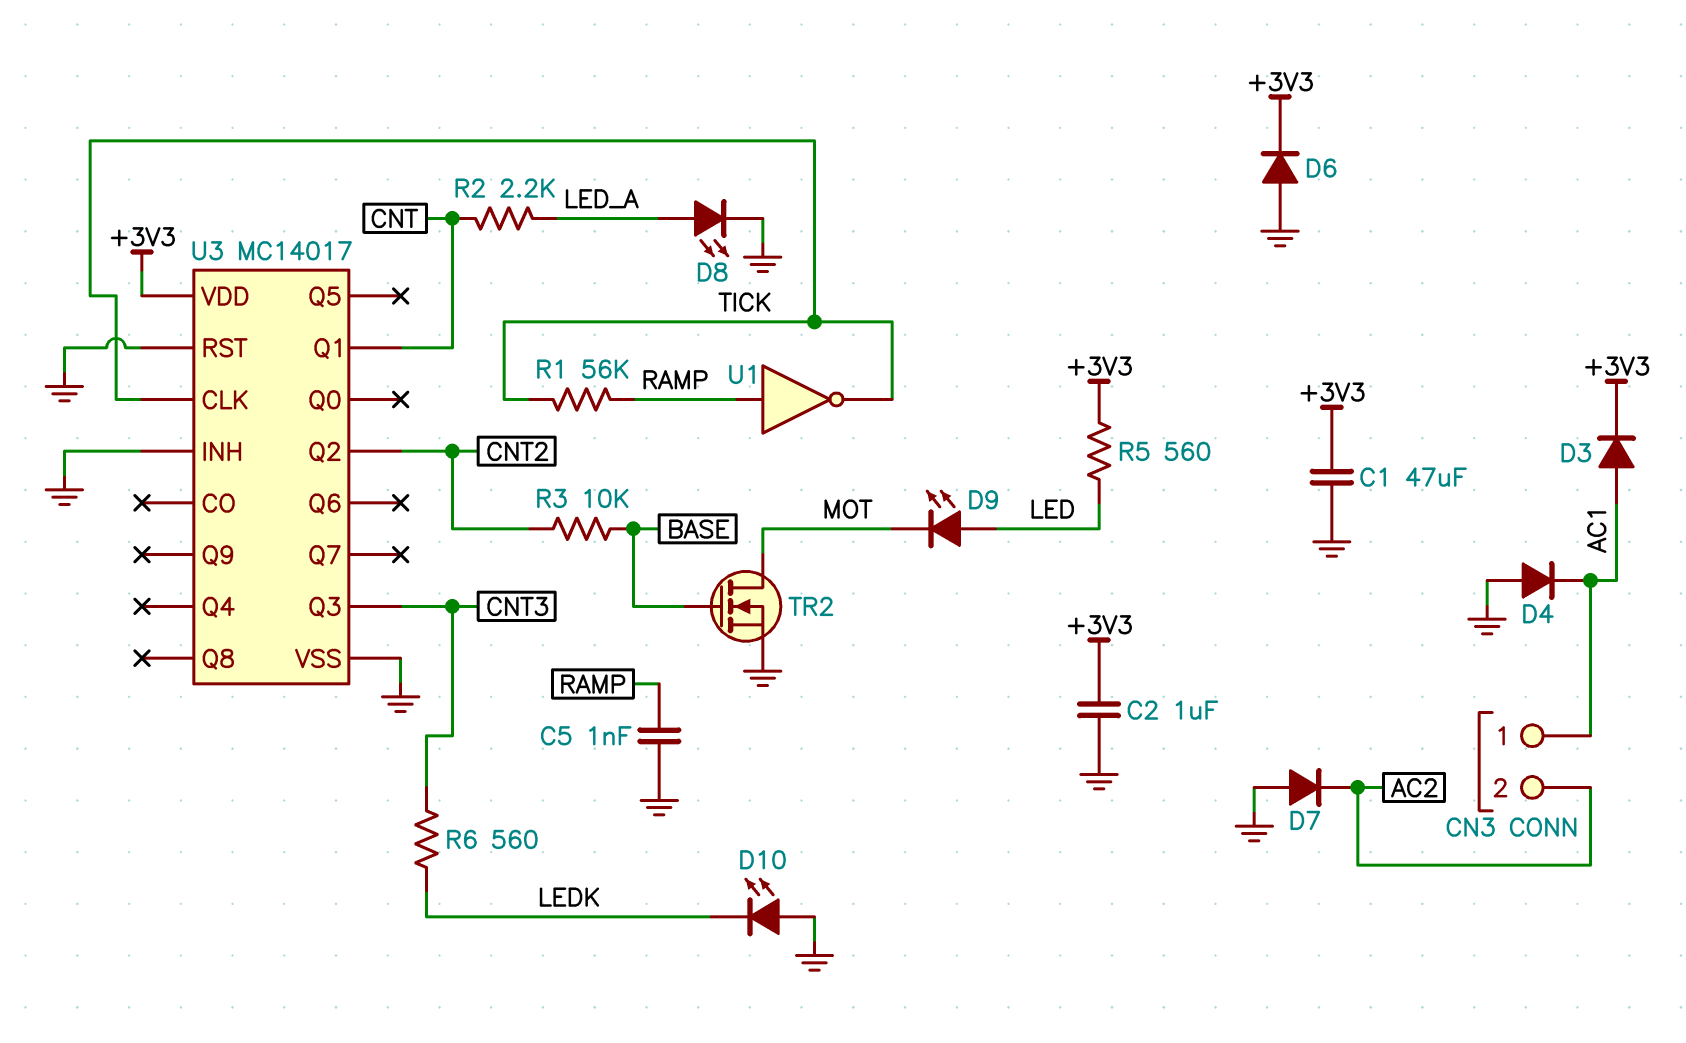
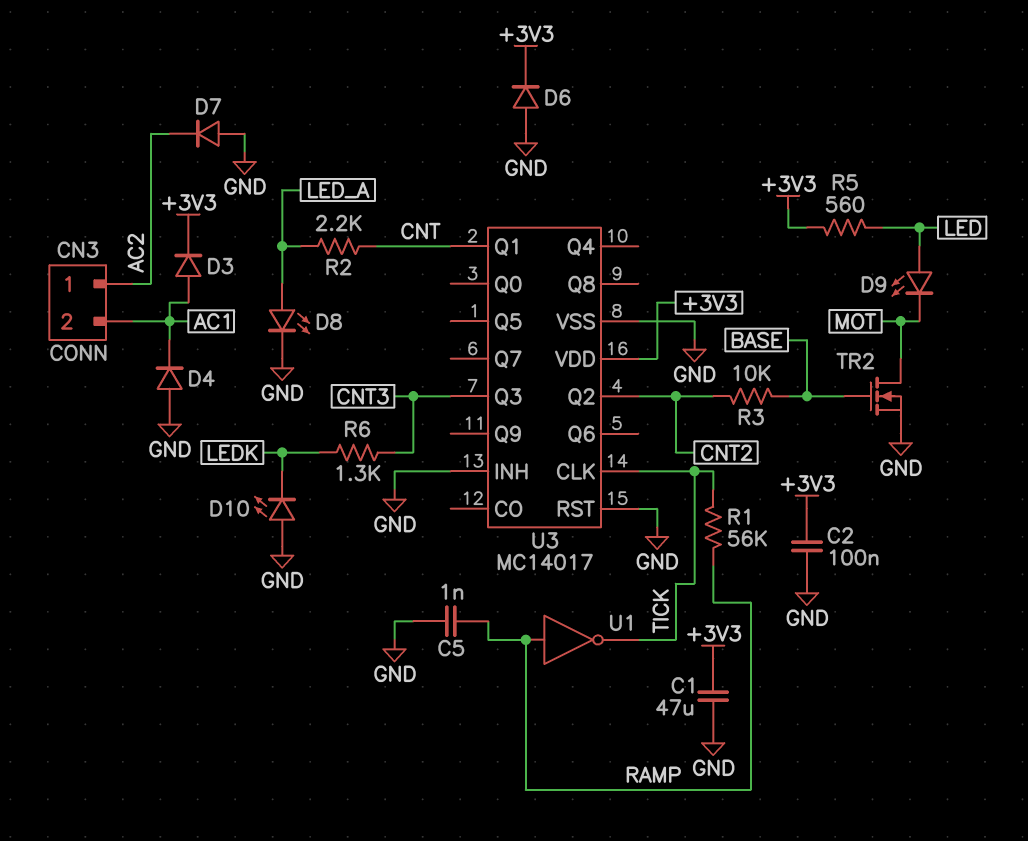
C2: 1uF (+3V3, GND) -> 100nF (+3V3, GND)
CN3 pin 1: AC1 -> AC2
CN3 pin 2: AC2 -> AC1
R6: 560 (CNT3, LEDK) -> 1.3k (CNT3, LEDK)

